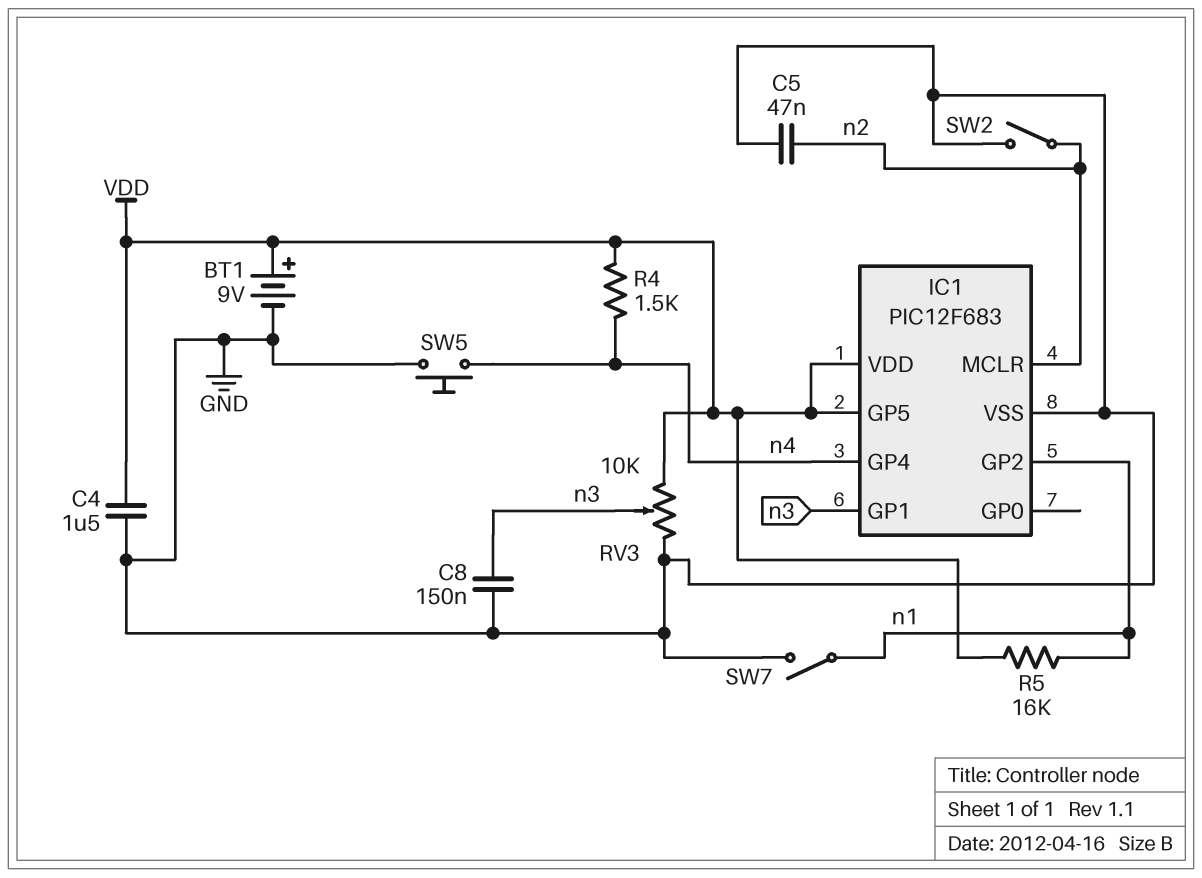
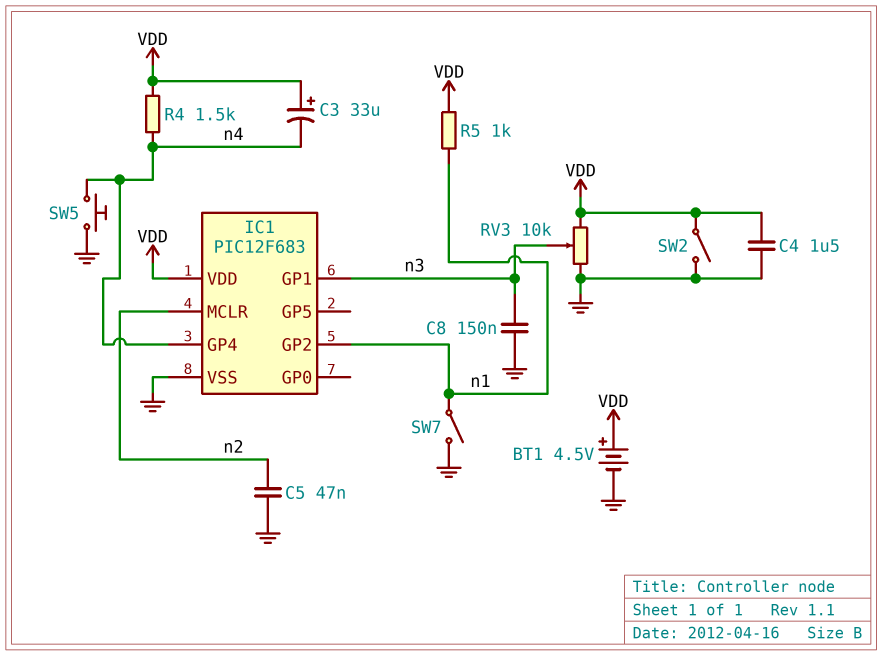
BT1: 9V (plus VDD, minus GND) -> 4.5V (plus VDD, minus GND)
C3: none -> 33uF (plus VDD, minus n4)
IC1 pin GP5: VDD -> none
R5: 16k (VDD, n1) -> 1k (VDD, n1)
SW2: switch (GND, n2) -> switch (GND, VDD)

